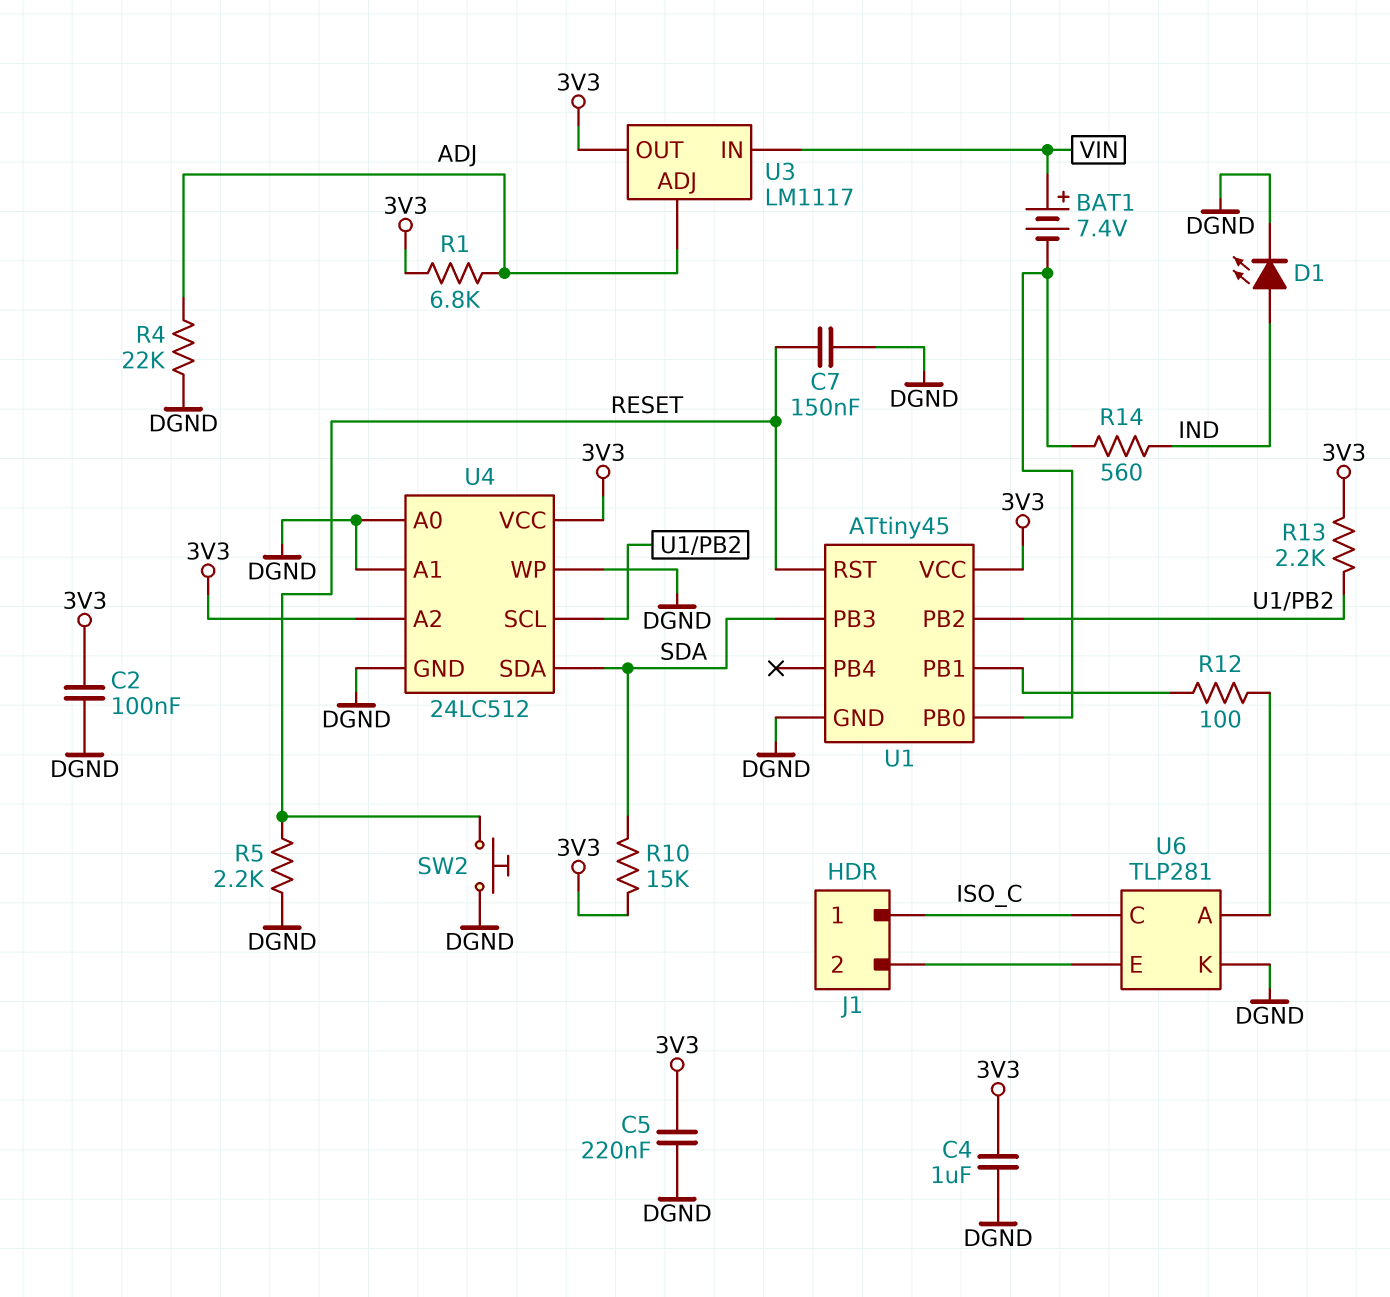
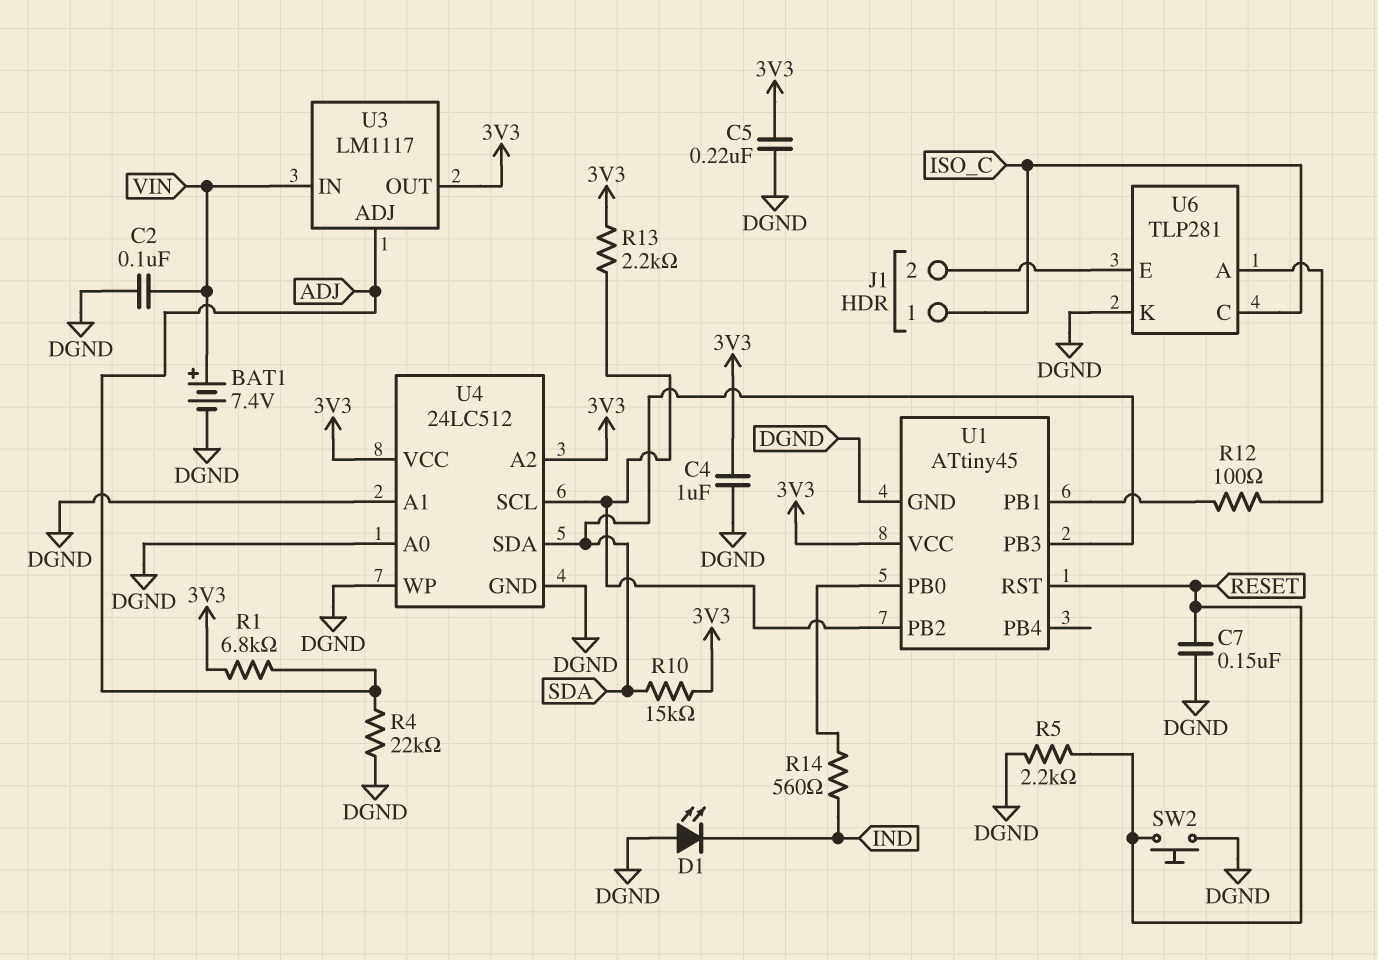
BAT1: 7.4V (plus VIN, minus U1/PB0) -> 7.4V (plus VIN, minus DGND)
C2: 100nF (3V3, DGND) -> 100nF (DGND, VIN)
D1: LED (A IND, K DGND) -> LED (A DGND, K IND)

